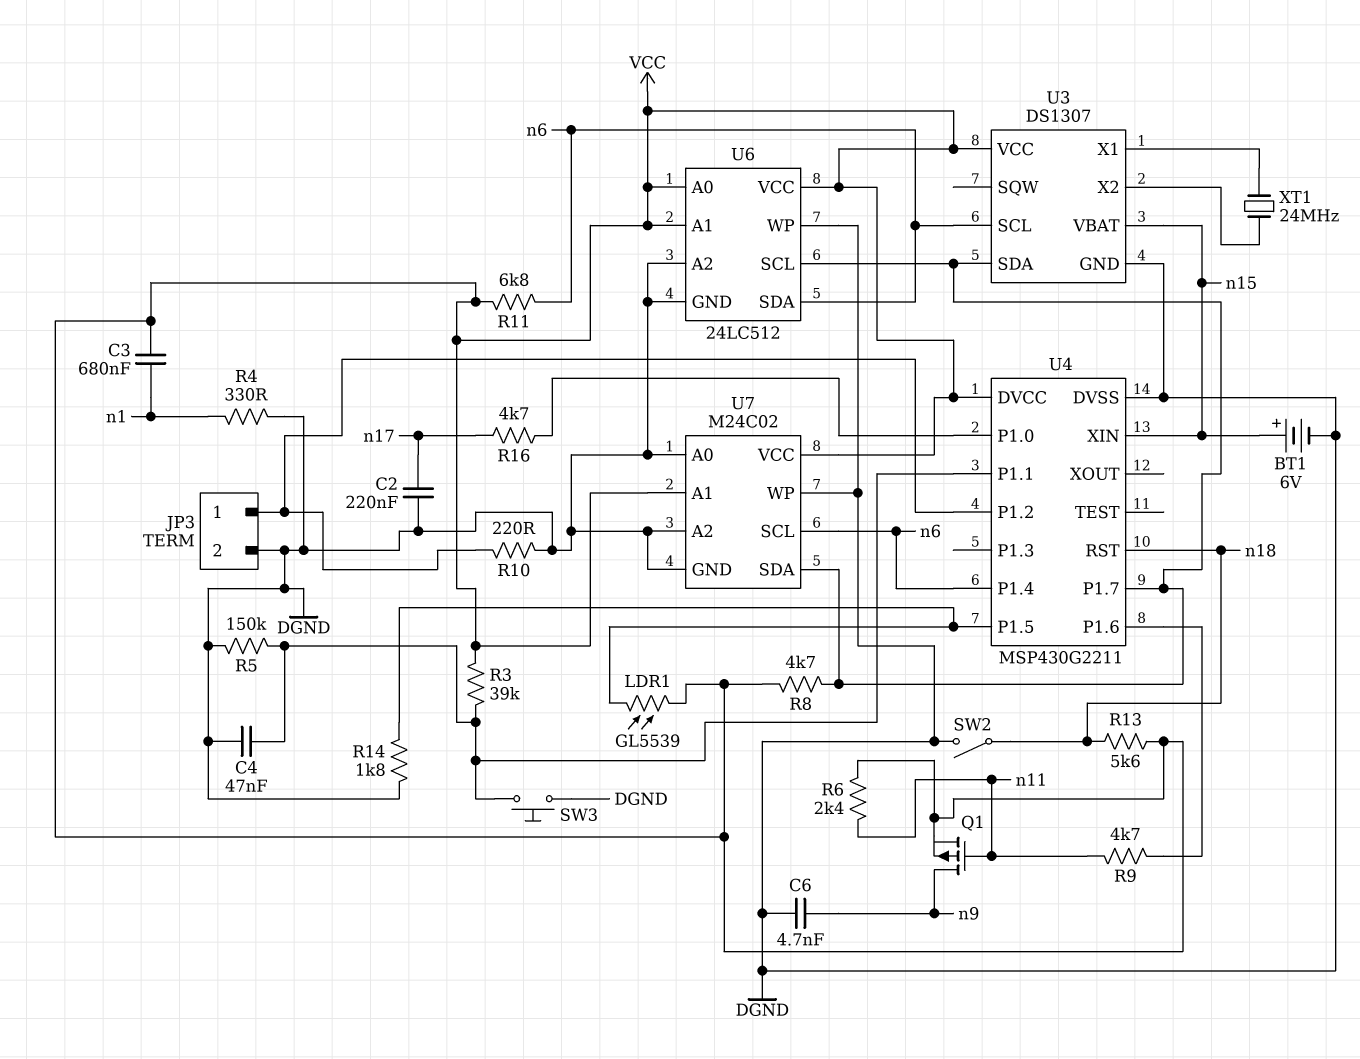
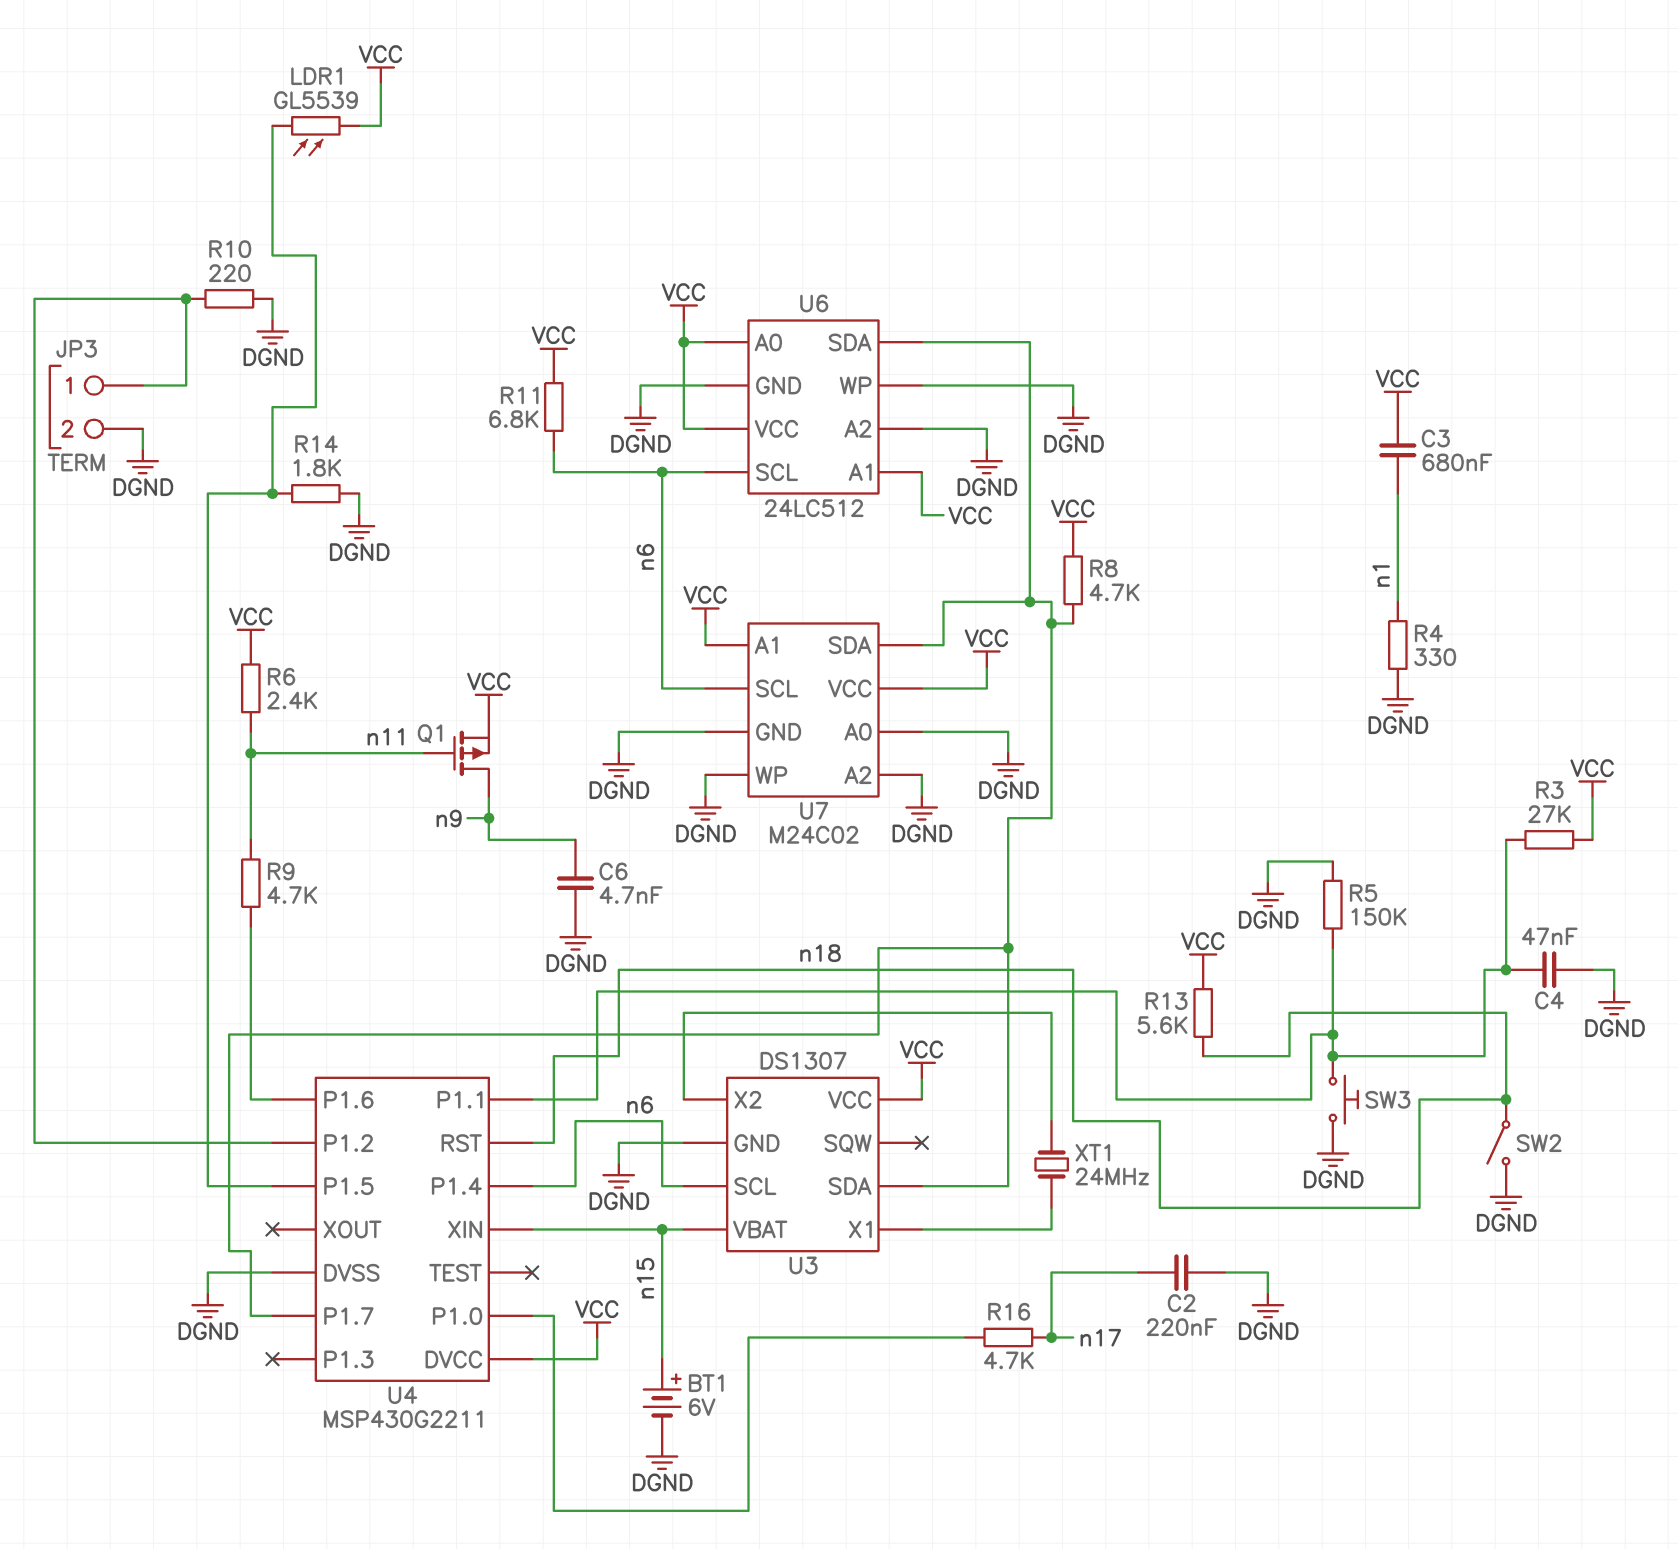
R3: 39k (U4/P1.1, VCC) -> 27k (U4/P1.1, VCC)
U6 pin SCL: U3/SDA -> n6
U6 pin SDA: n6 -> U3/SDA

